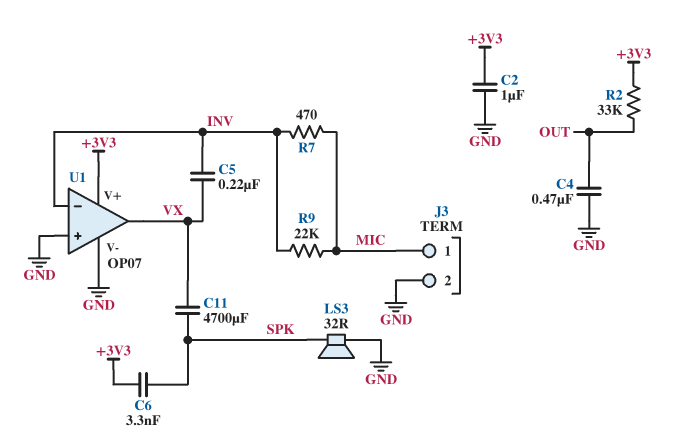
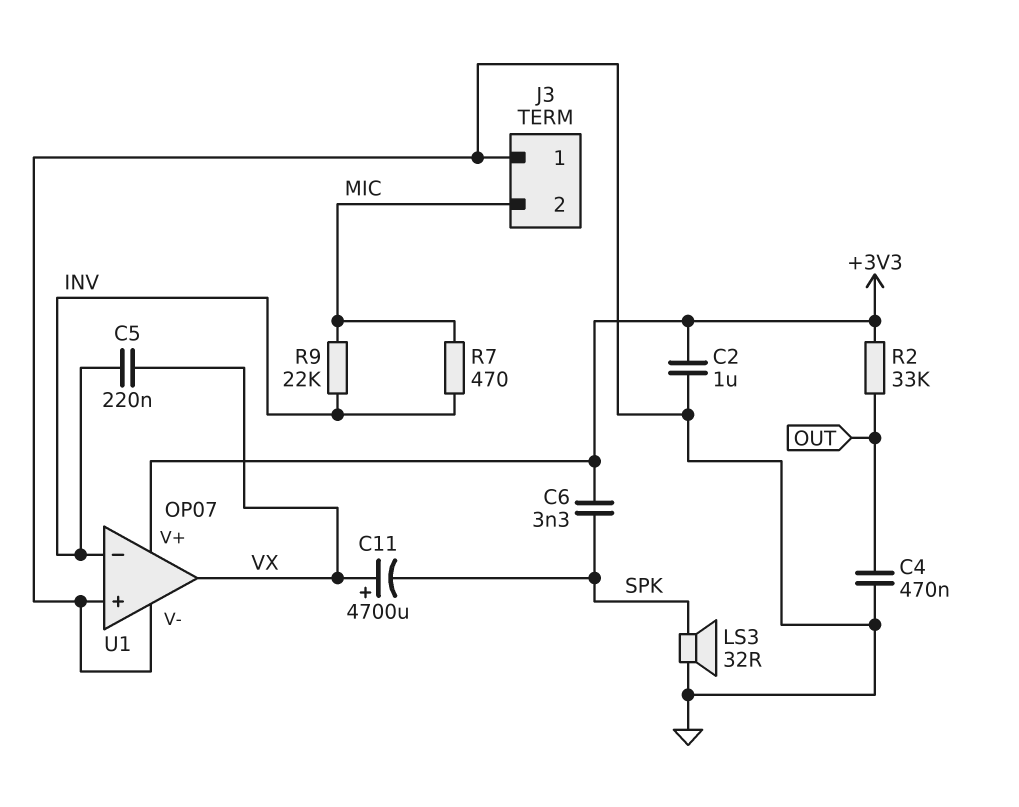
C11: 4700uF (SPK, VX) -> 4700uF (plus VX, minus SPK)
J3 pin 1: MIC -> GND
J3 pin 2: GND -> MIC

